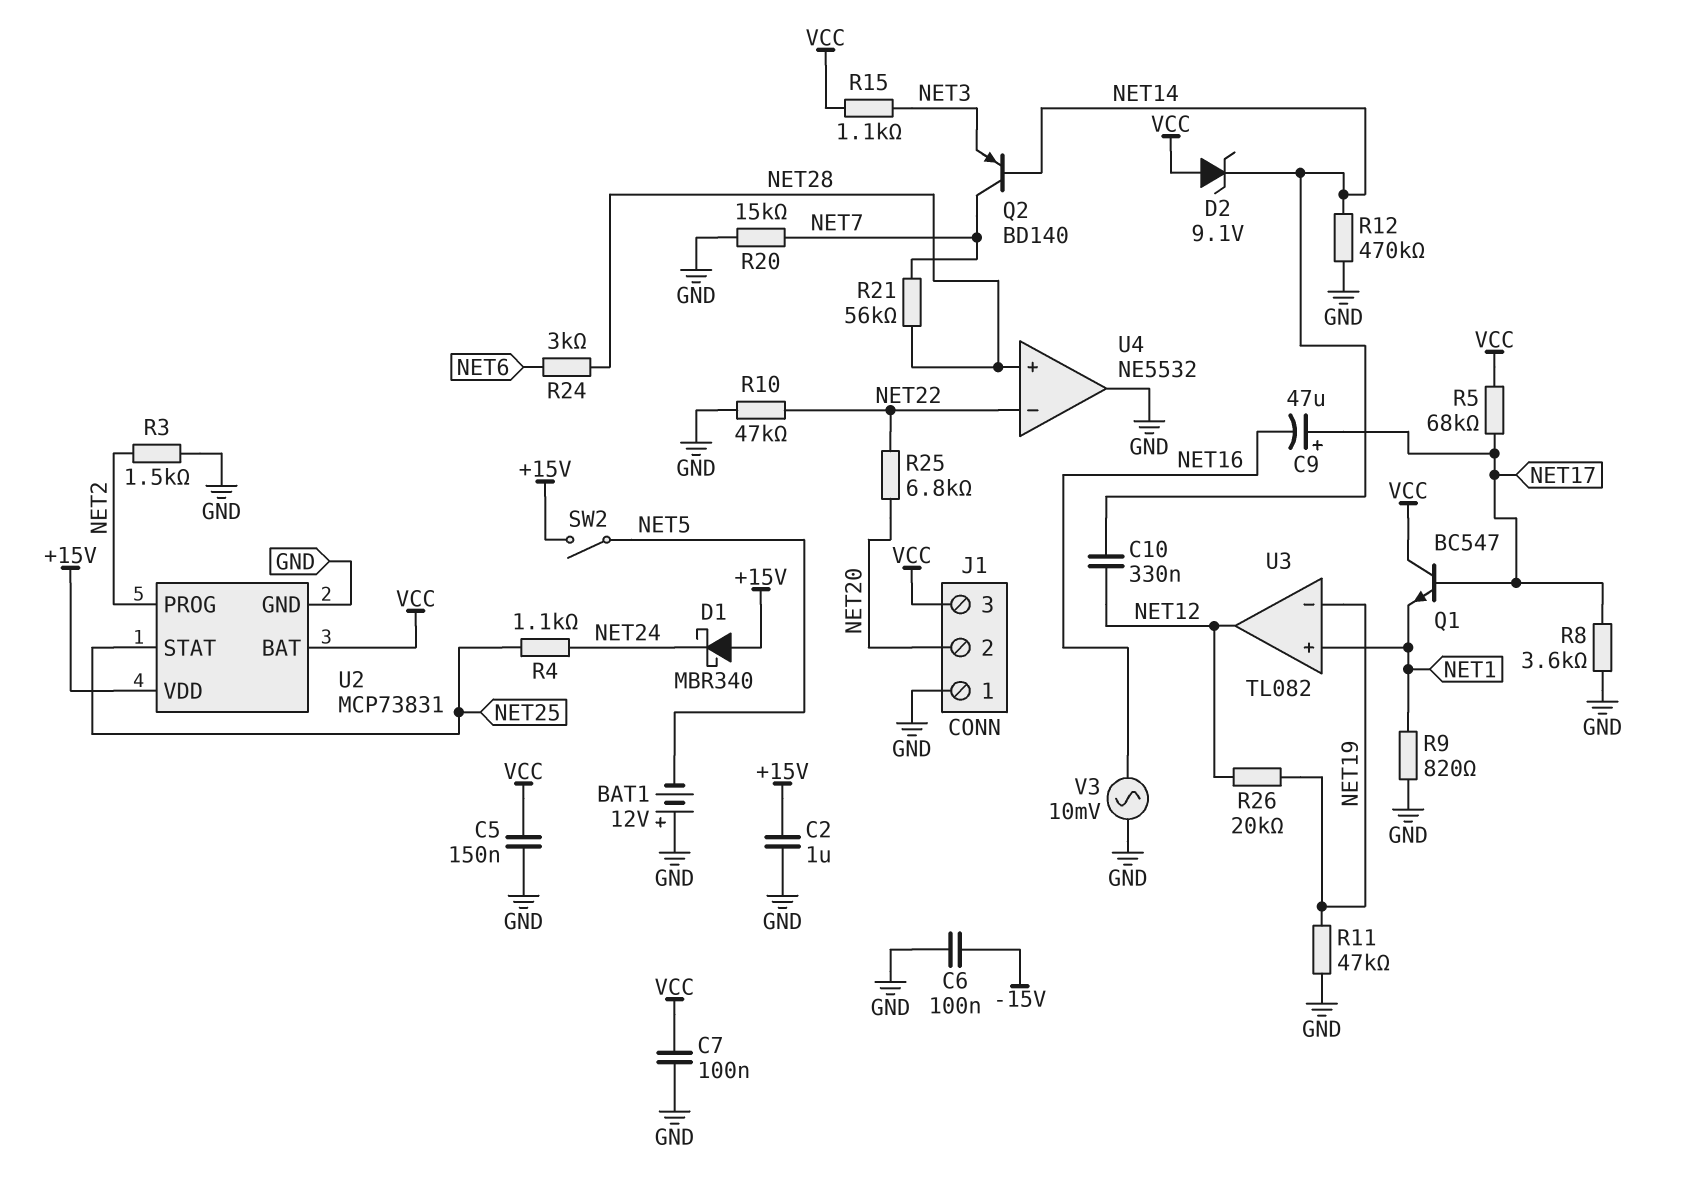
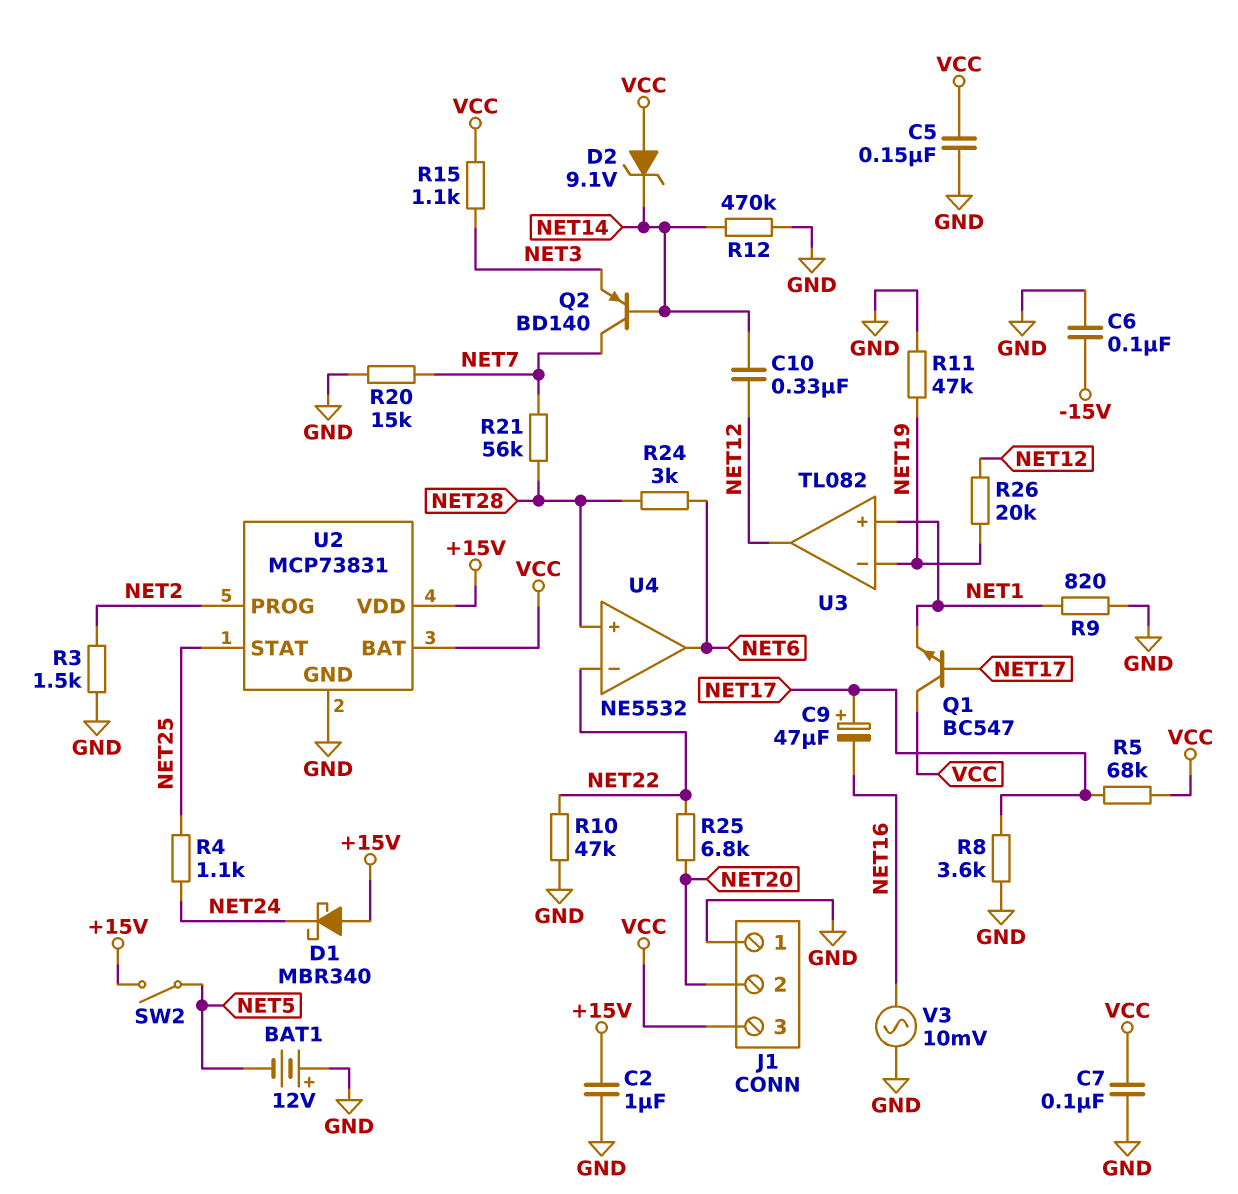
U4 pin out: GND -> NET6

